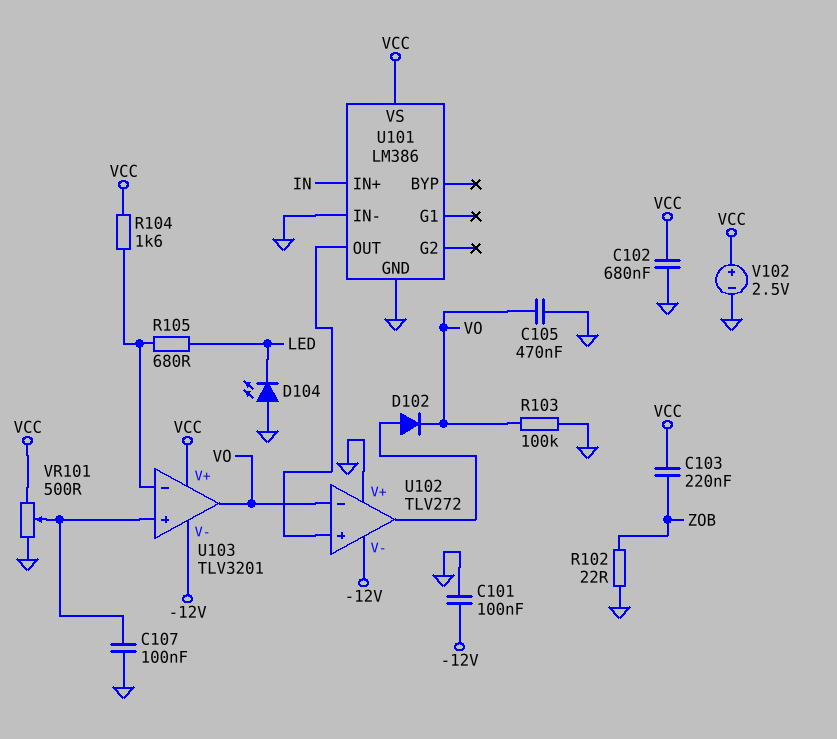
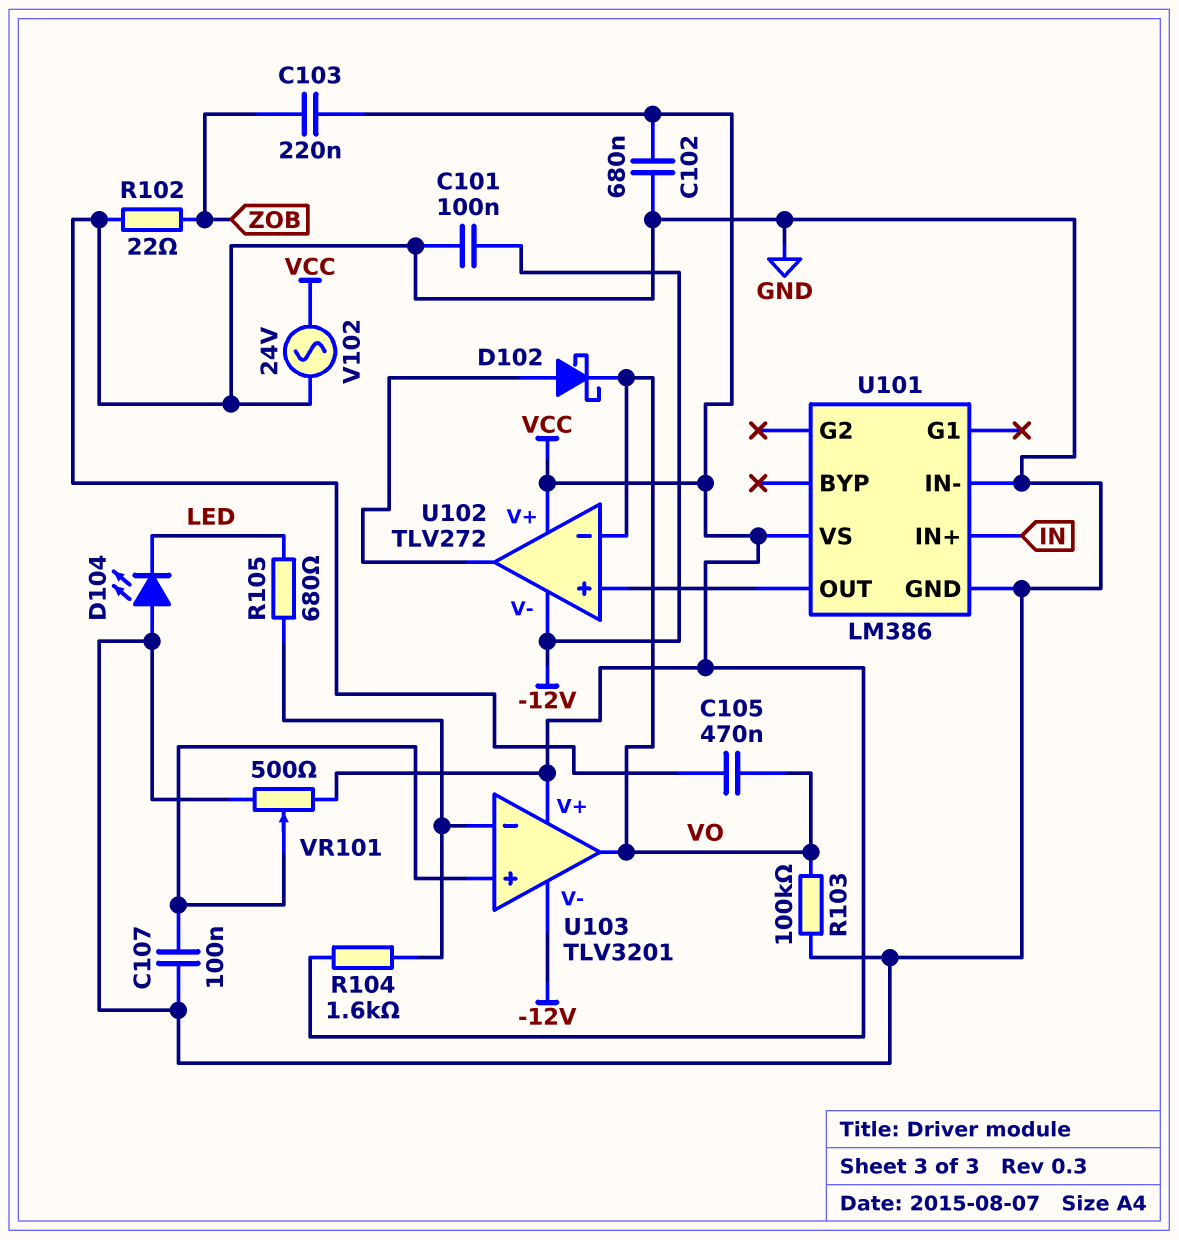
D102: diode (A U102/out, K VO) -> schottky (A U102/out, K VO)
U102 pin V+: GND -> VCC
V102: 2.5V (plus VCC, minus GND) -> AC 24V (GND, VCC)

